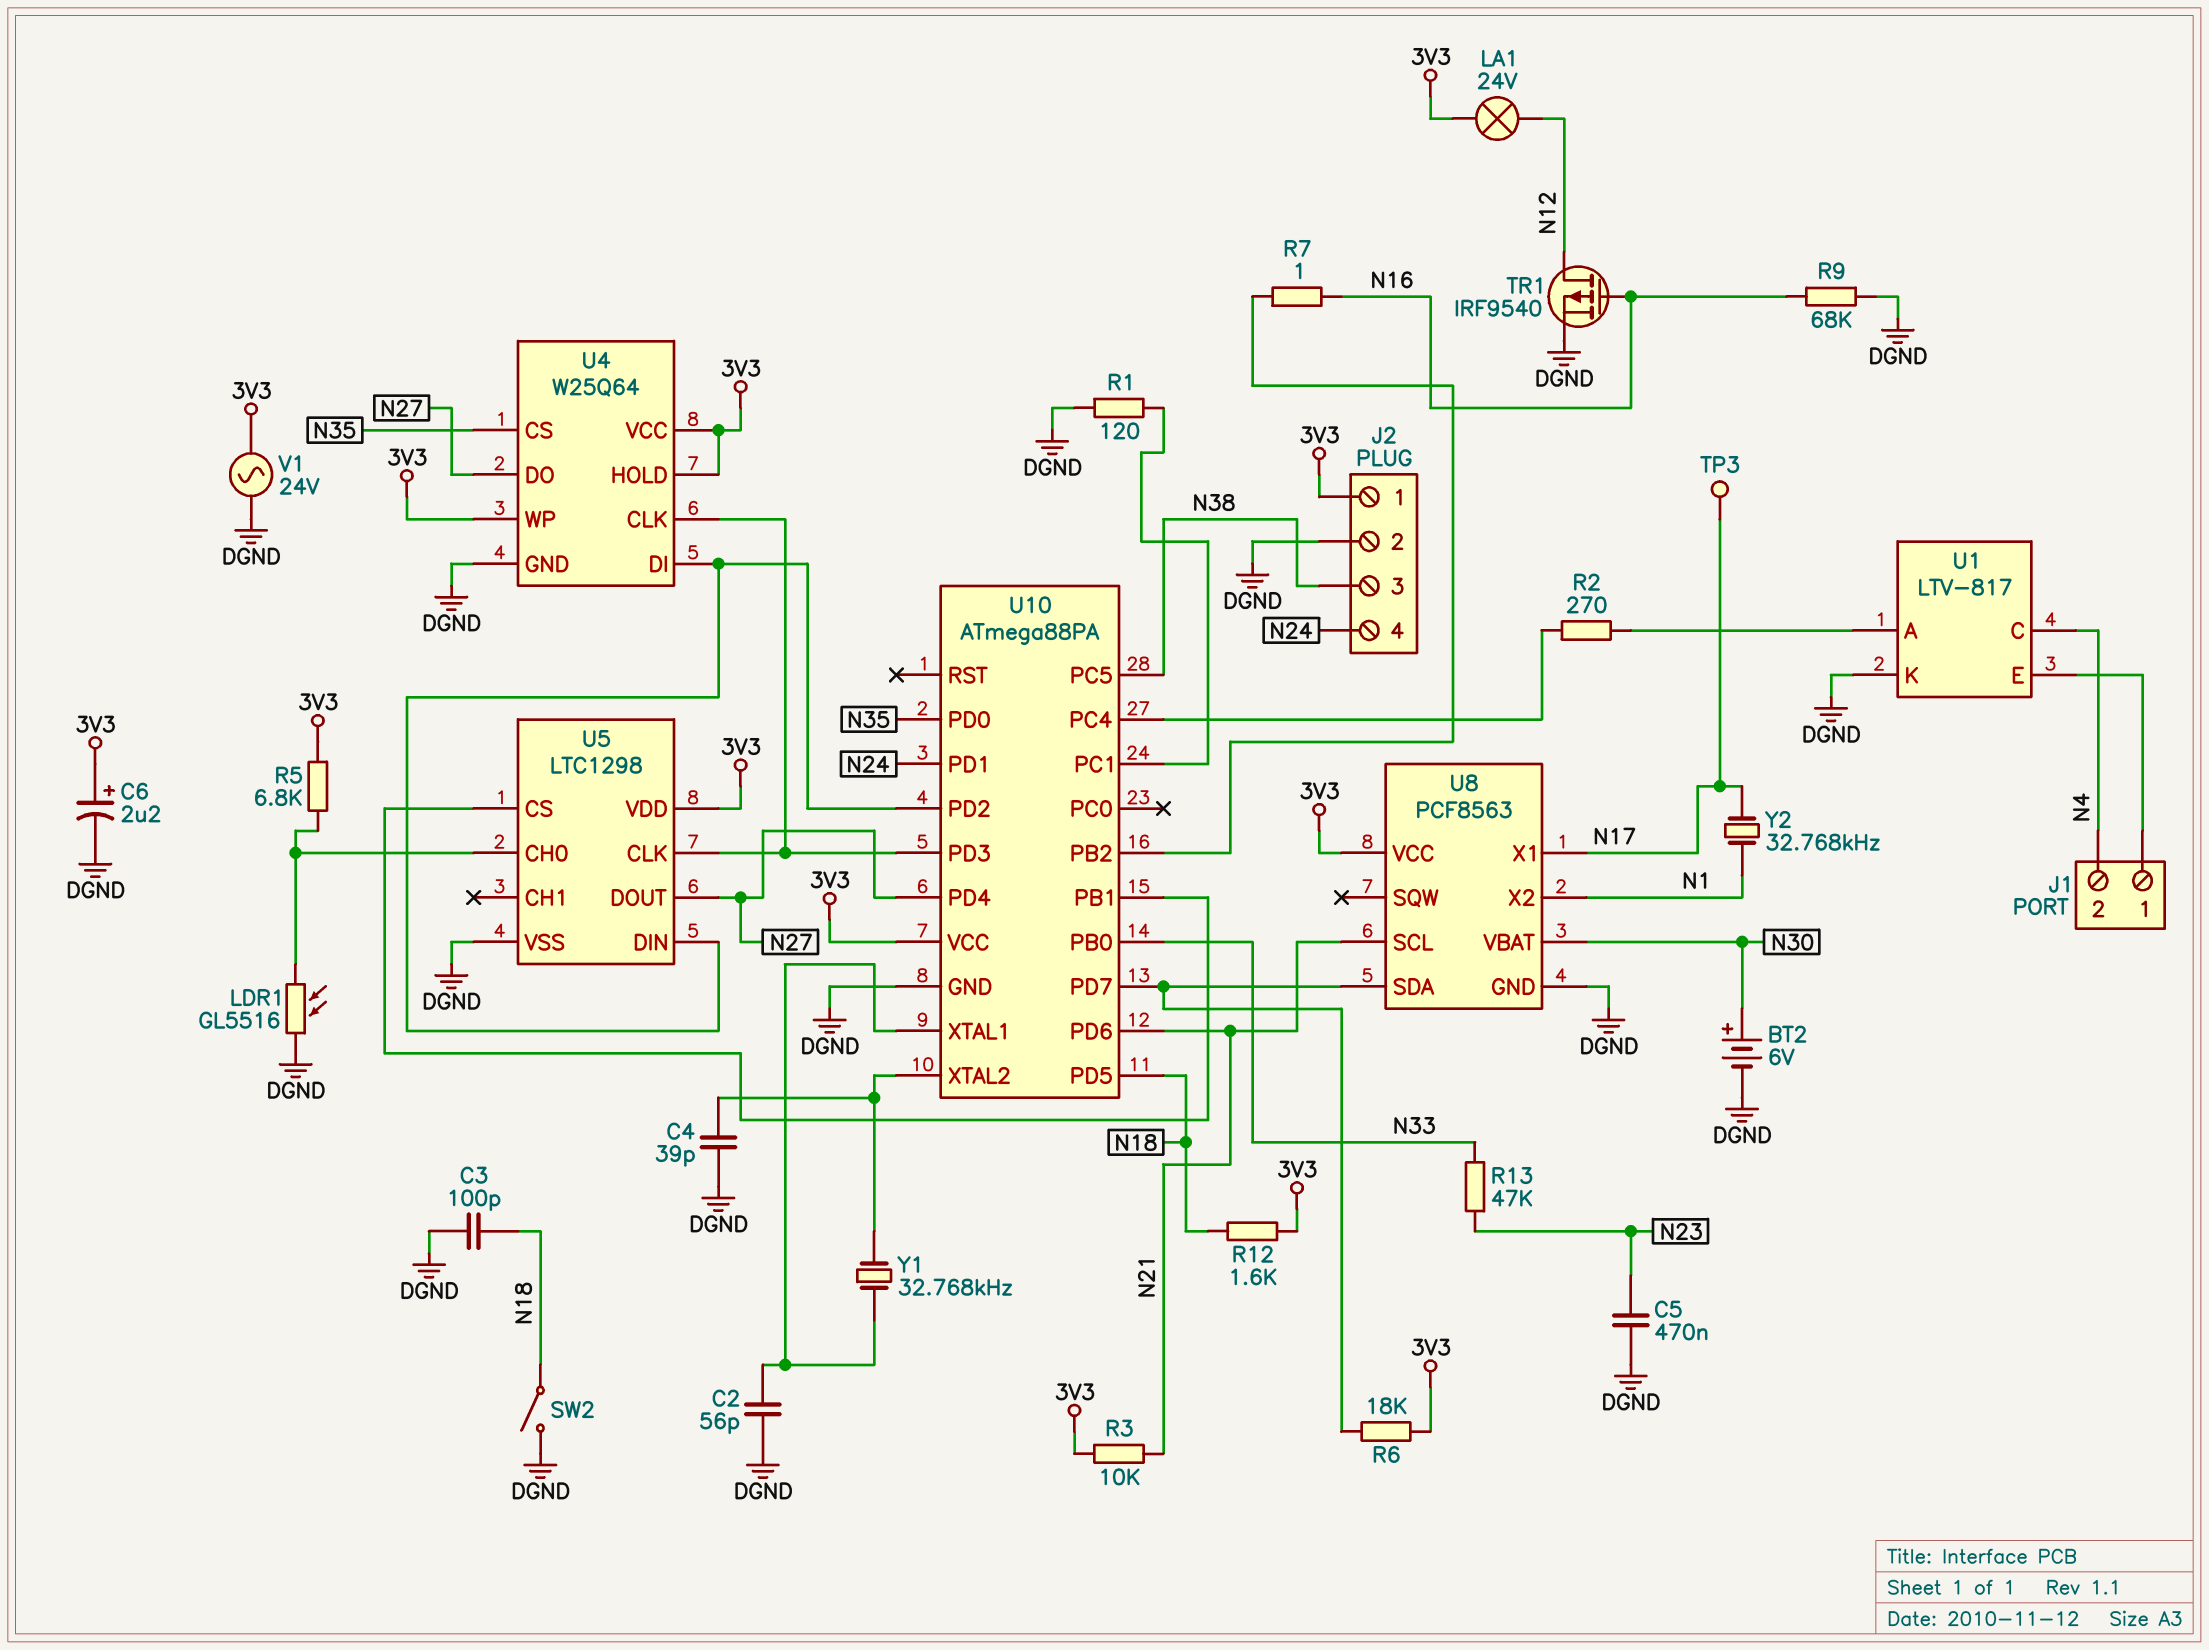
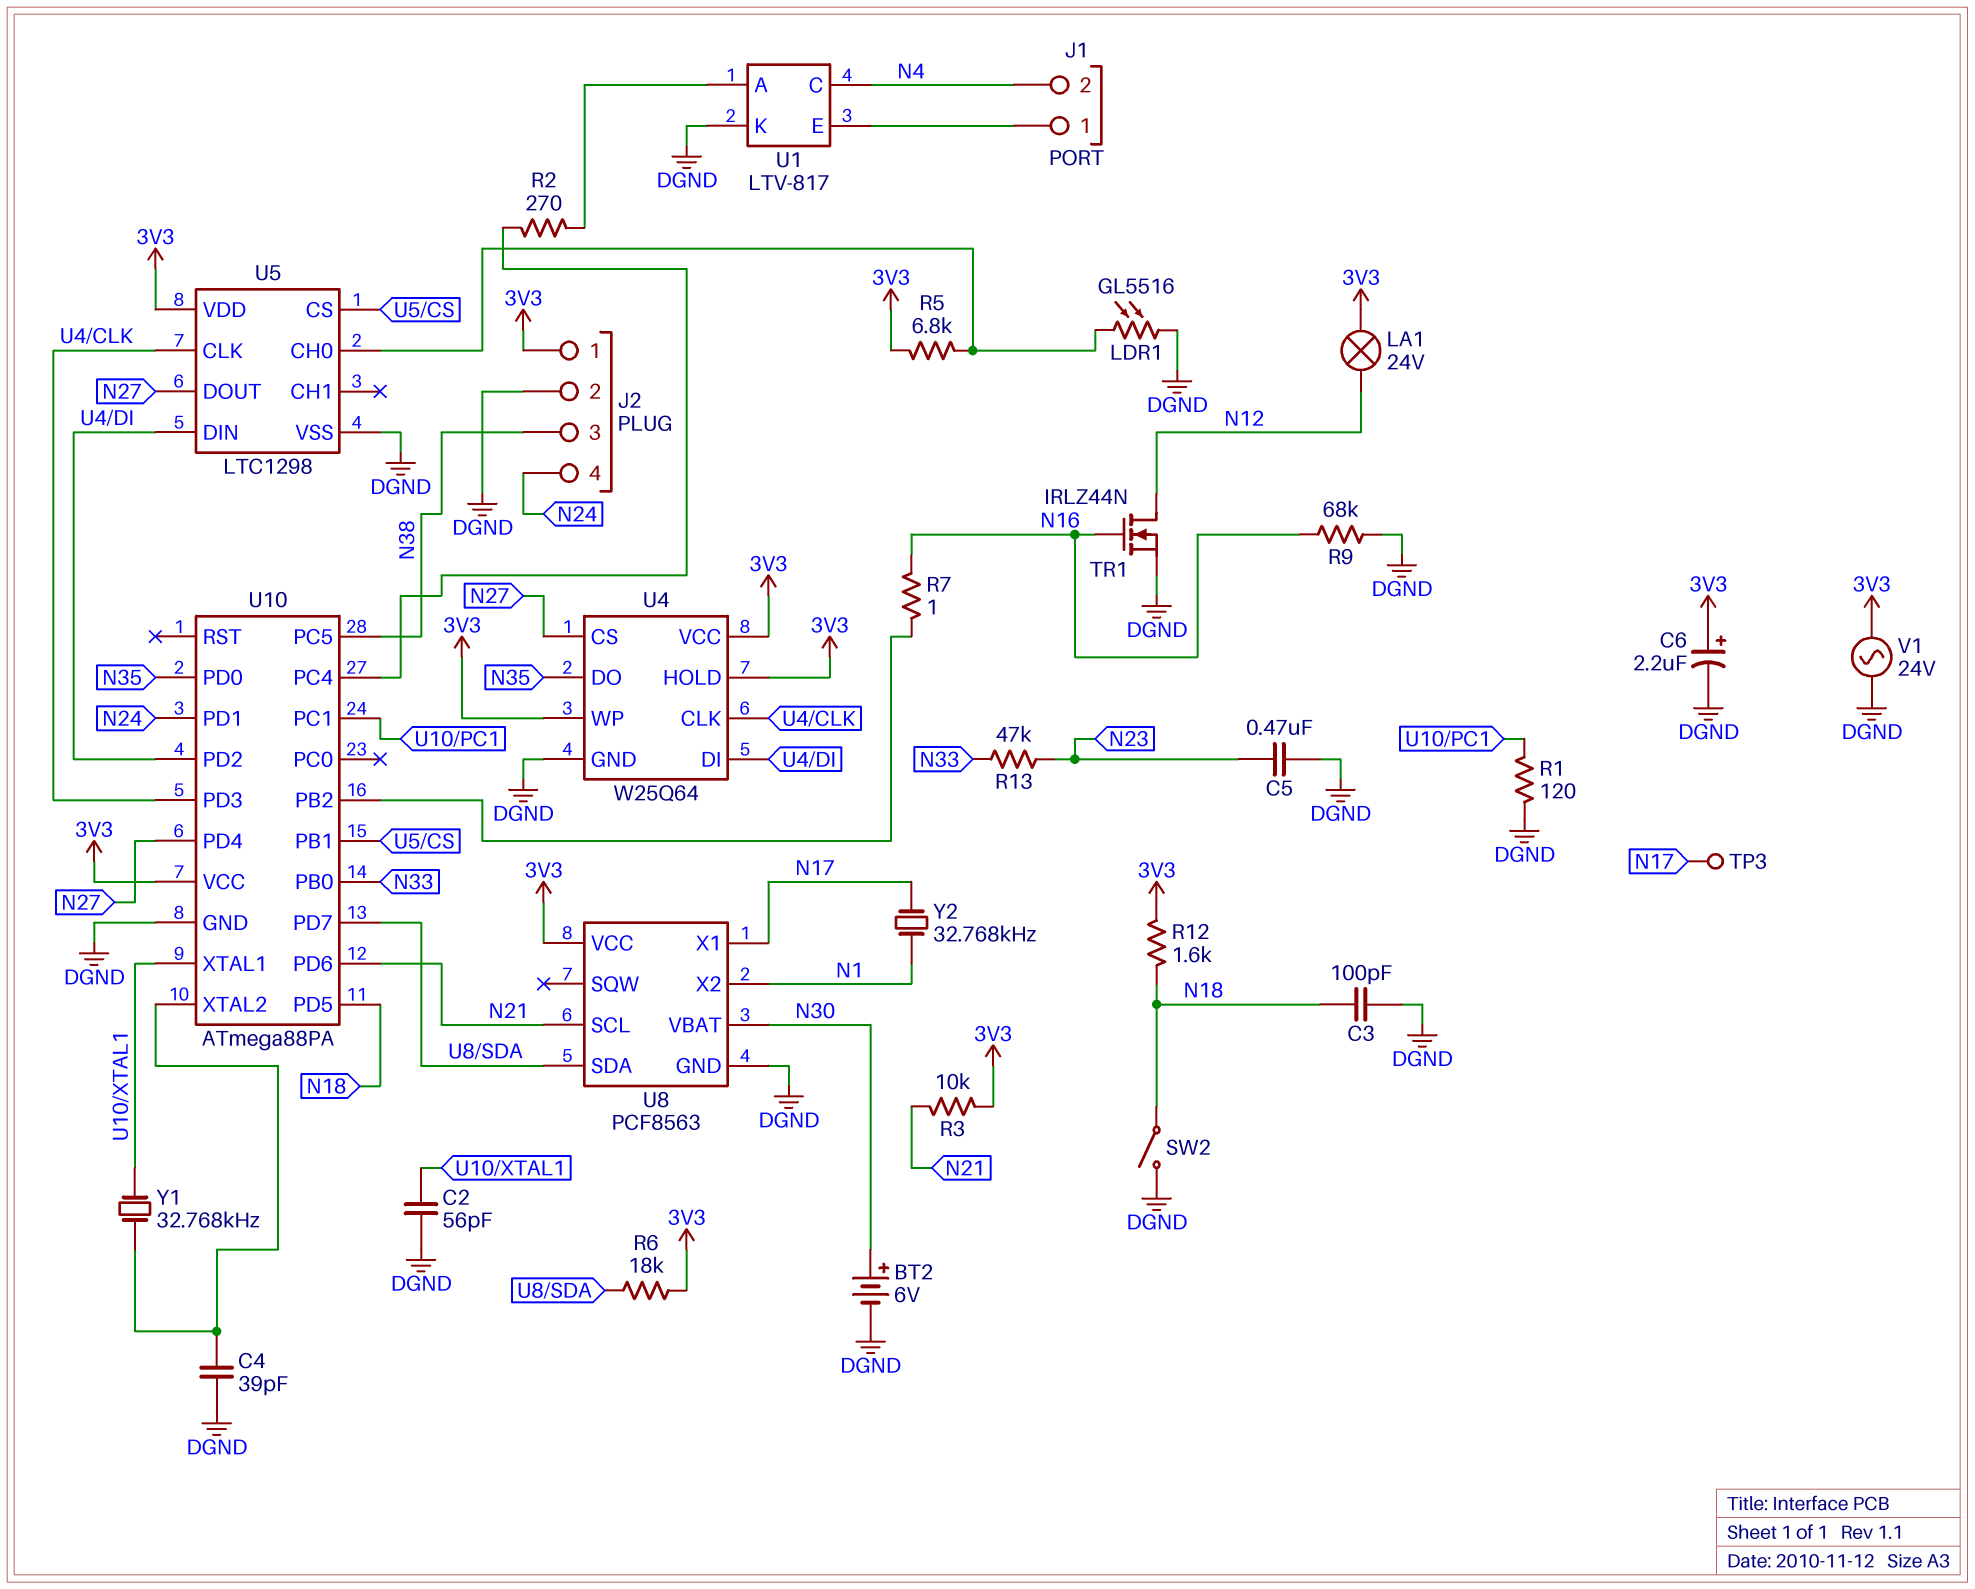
TR1: PMOS IRF9540 (G N16, D N12, S DGND) -> NMOS IRLZ44N (G N16, D N12, S DGND)
U4 pin CS: N35 -> N27
U4 pin DO: N27 -> N35

